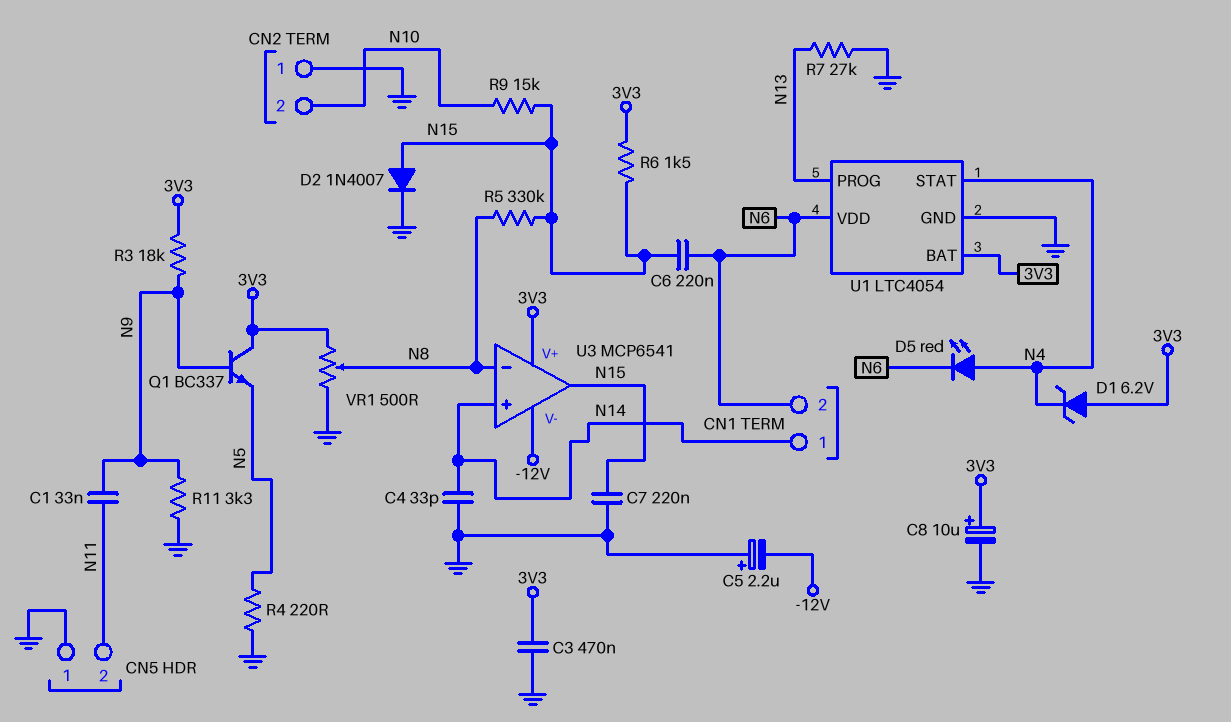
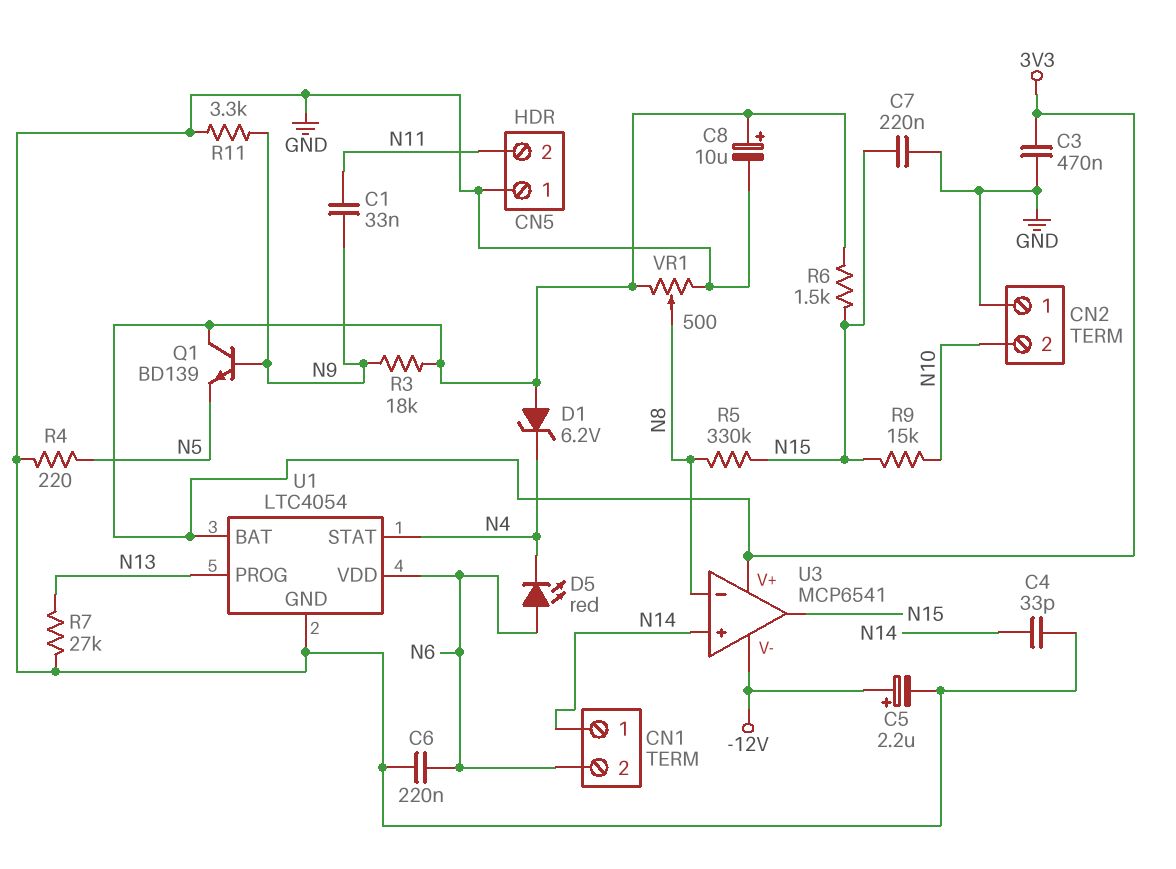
C5: 2.2uF (plus GND, minus -12V) -> 2.2uF (plus -12V, minus GND)
C6: 220nF (N6, N15) -> 220nF (GND, N6)
D2: diode 1N4007 (A N15, K GND) -> none
D5: LED red (A N4, K N6) -> LED red (A N6, K N4)
Q1: NPN BC337 (B N9, C 3V3, E N5) -> NPN BD139 (B N9, C 3V3, E N5)

